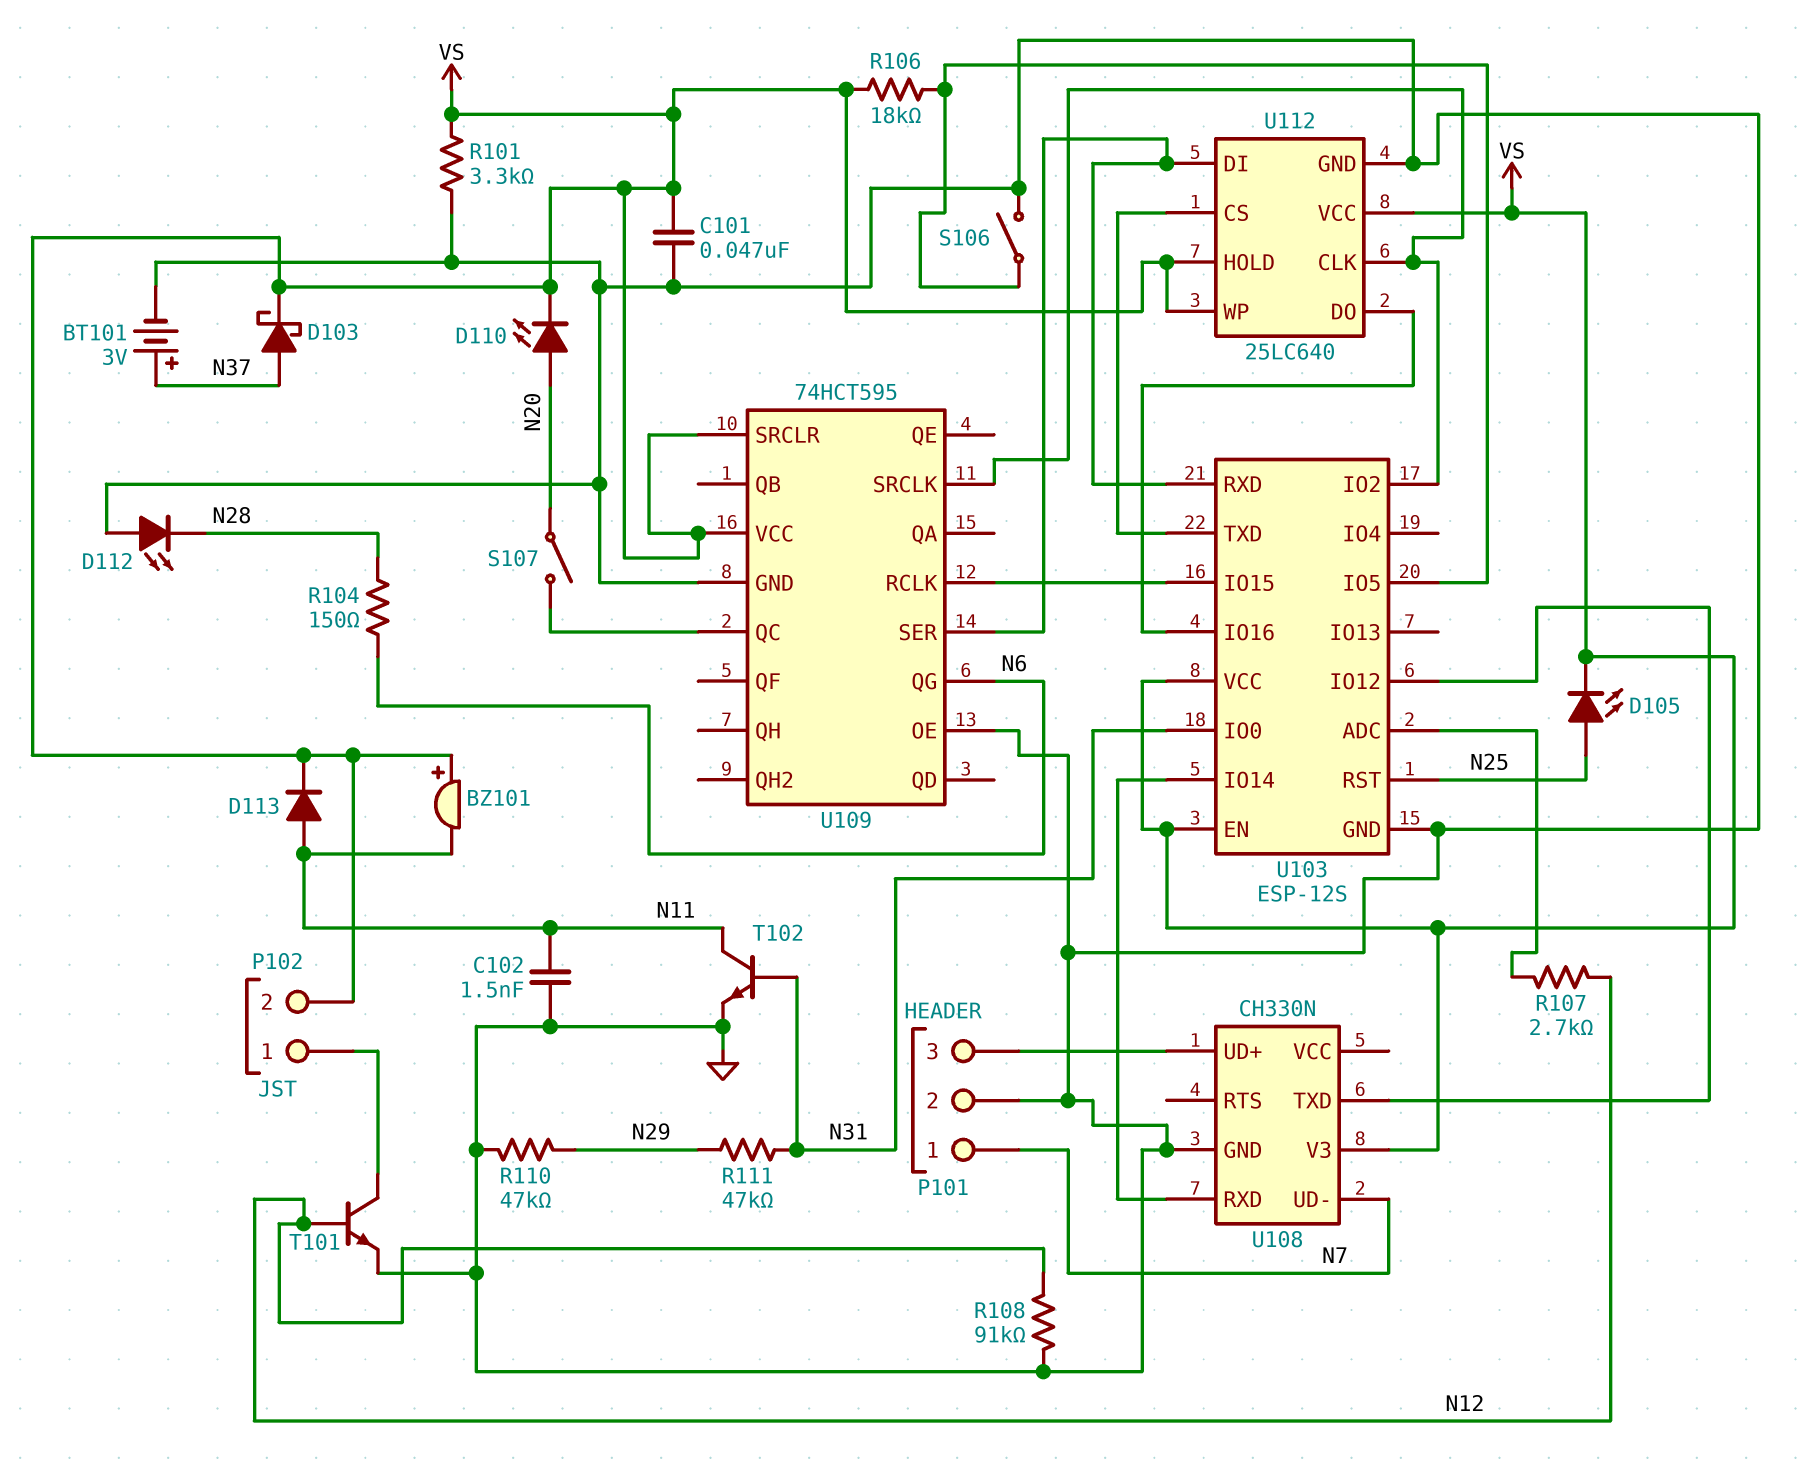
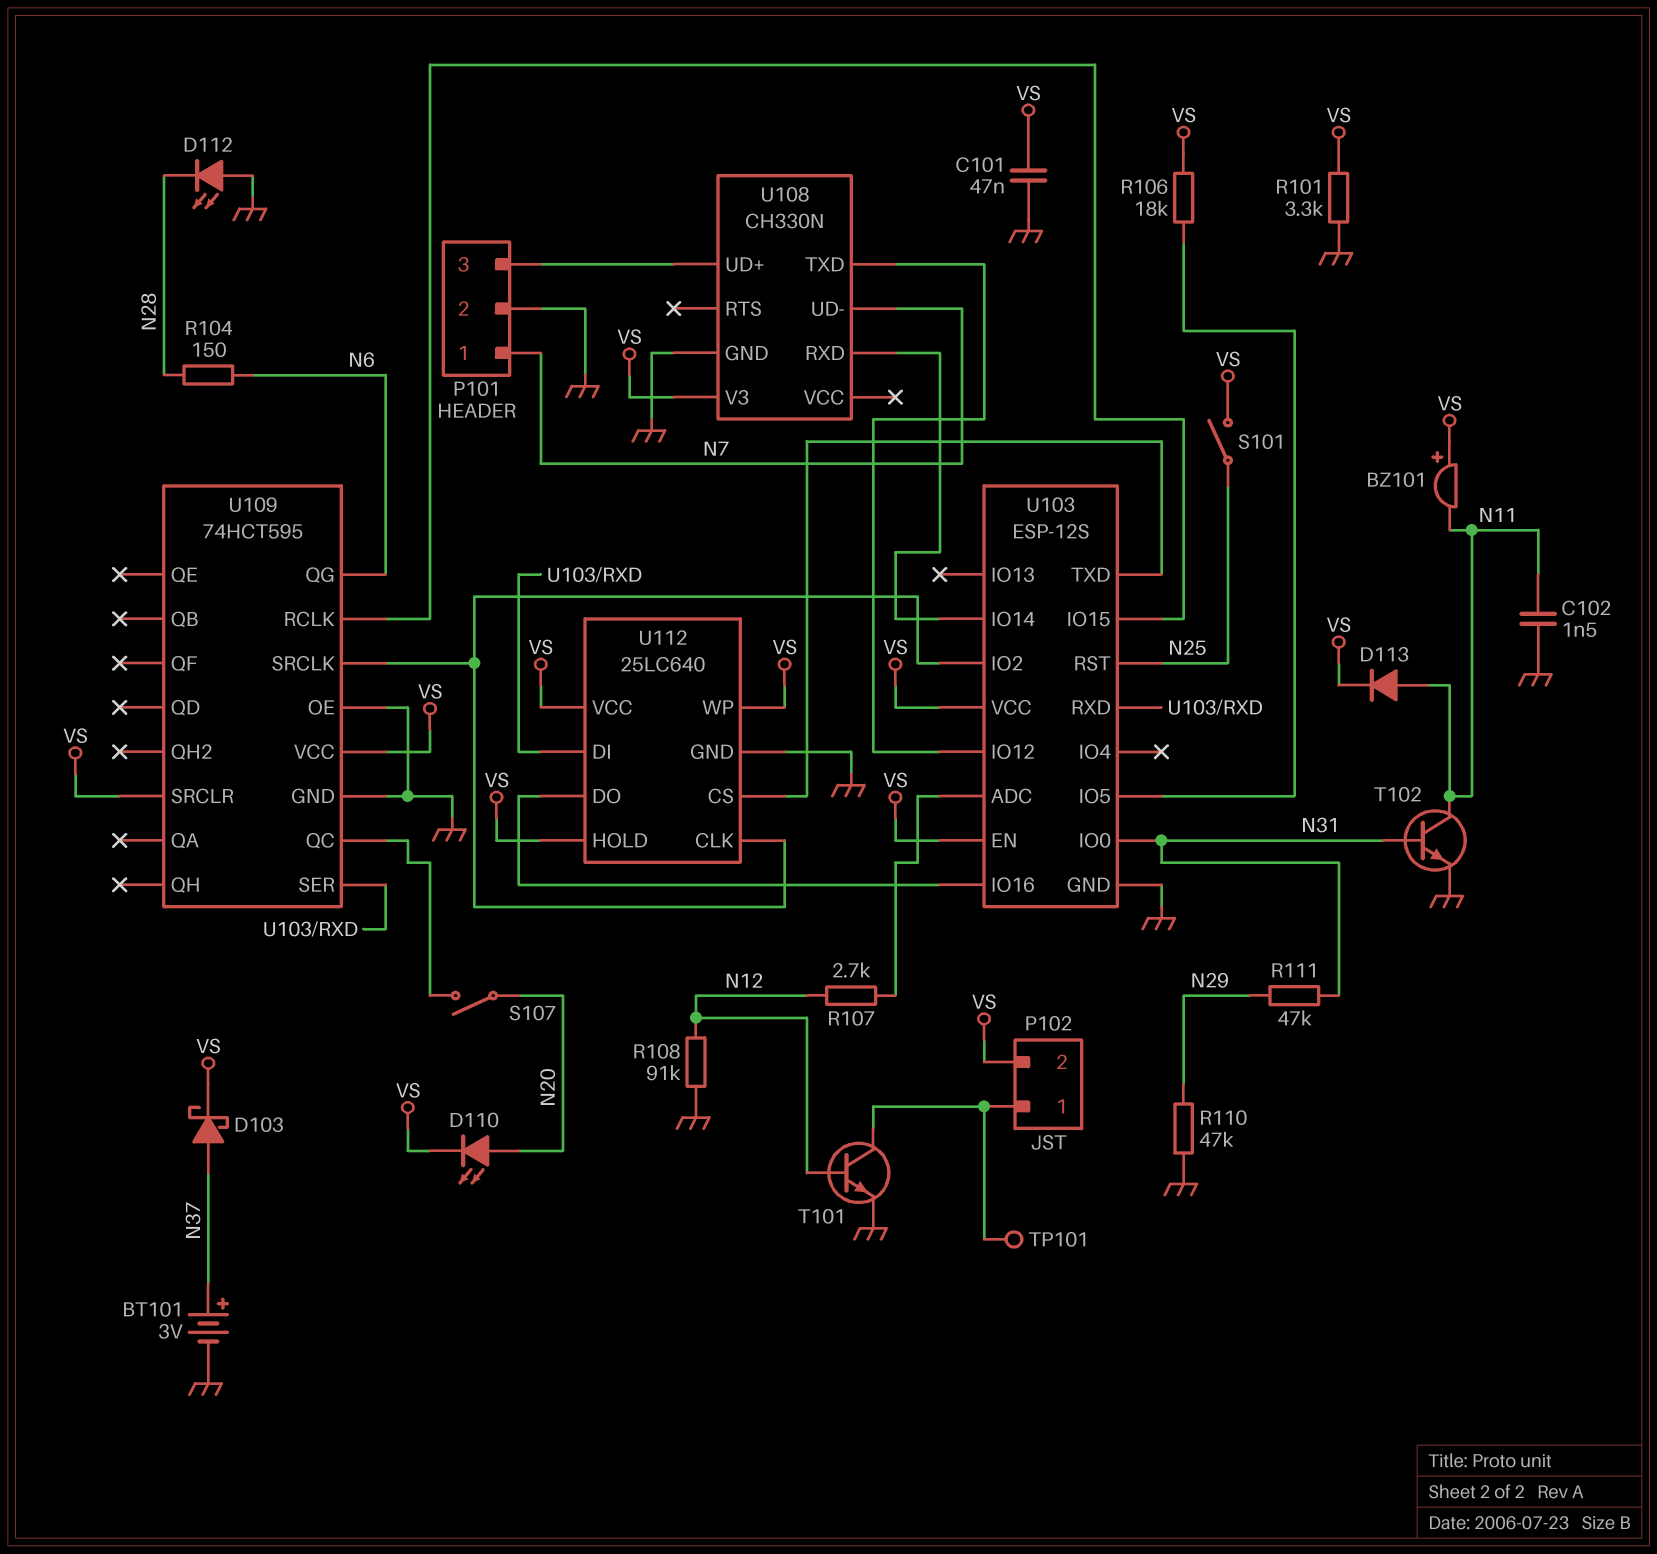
D105: LED (A N25, K VS) -> none
S101: none -> switch (N25, VS)
S106: switch (GND, U103/IO5) -> none
TP101: none -> test point (P102/1)

